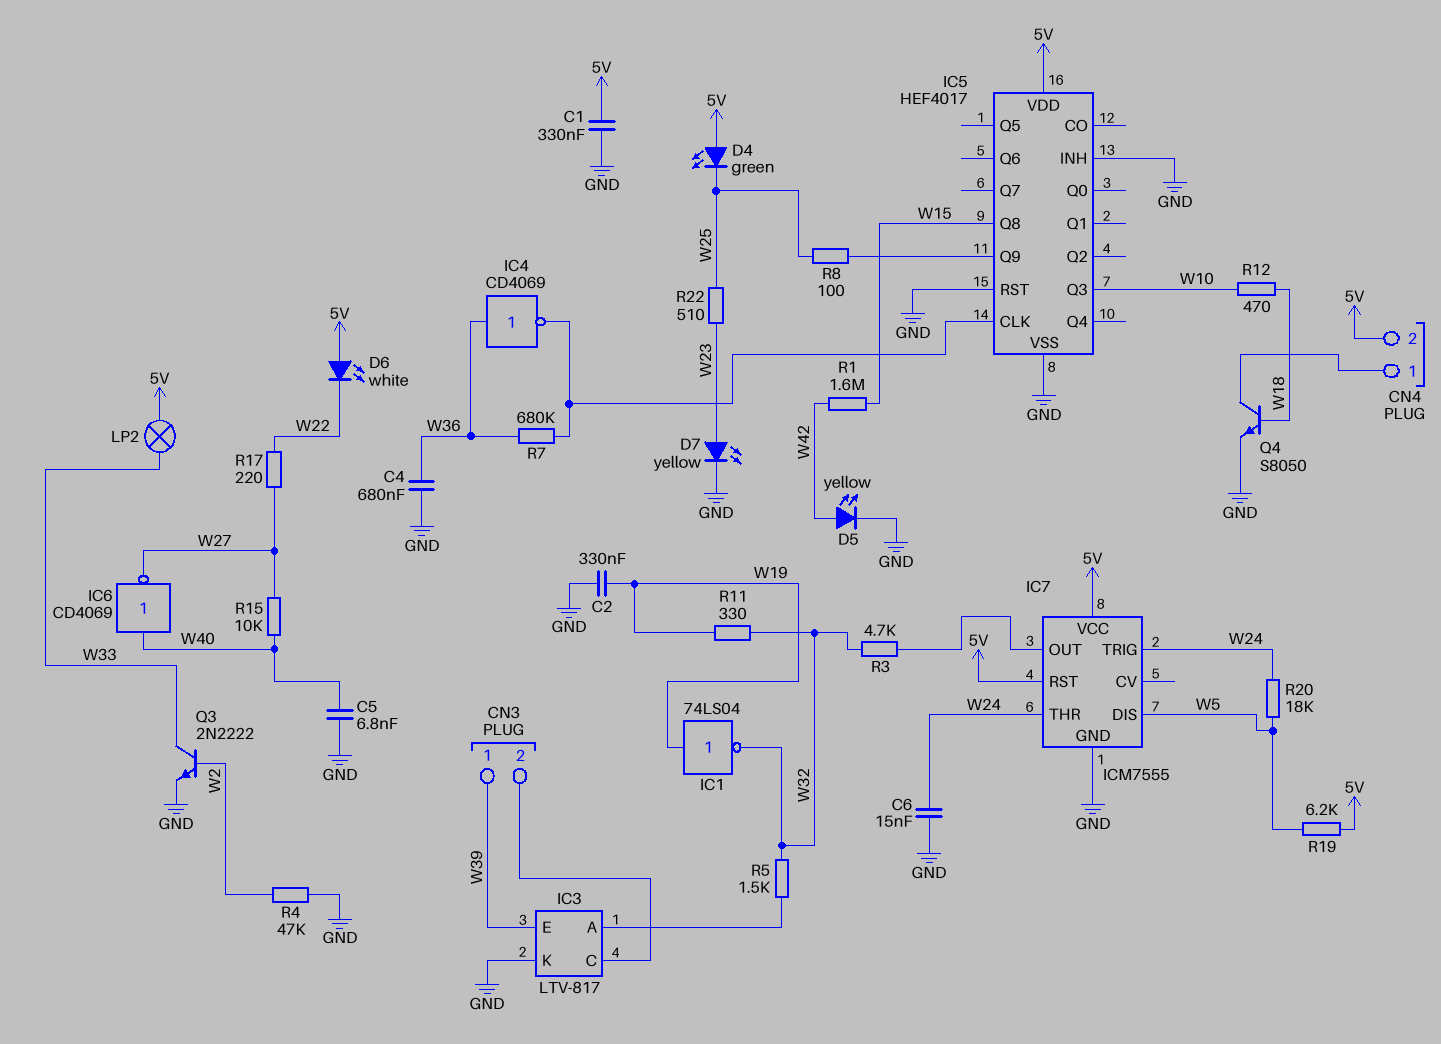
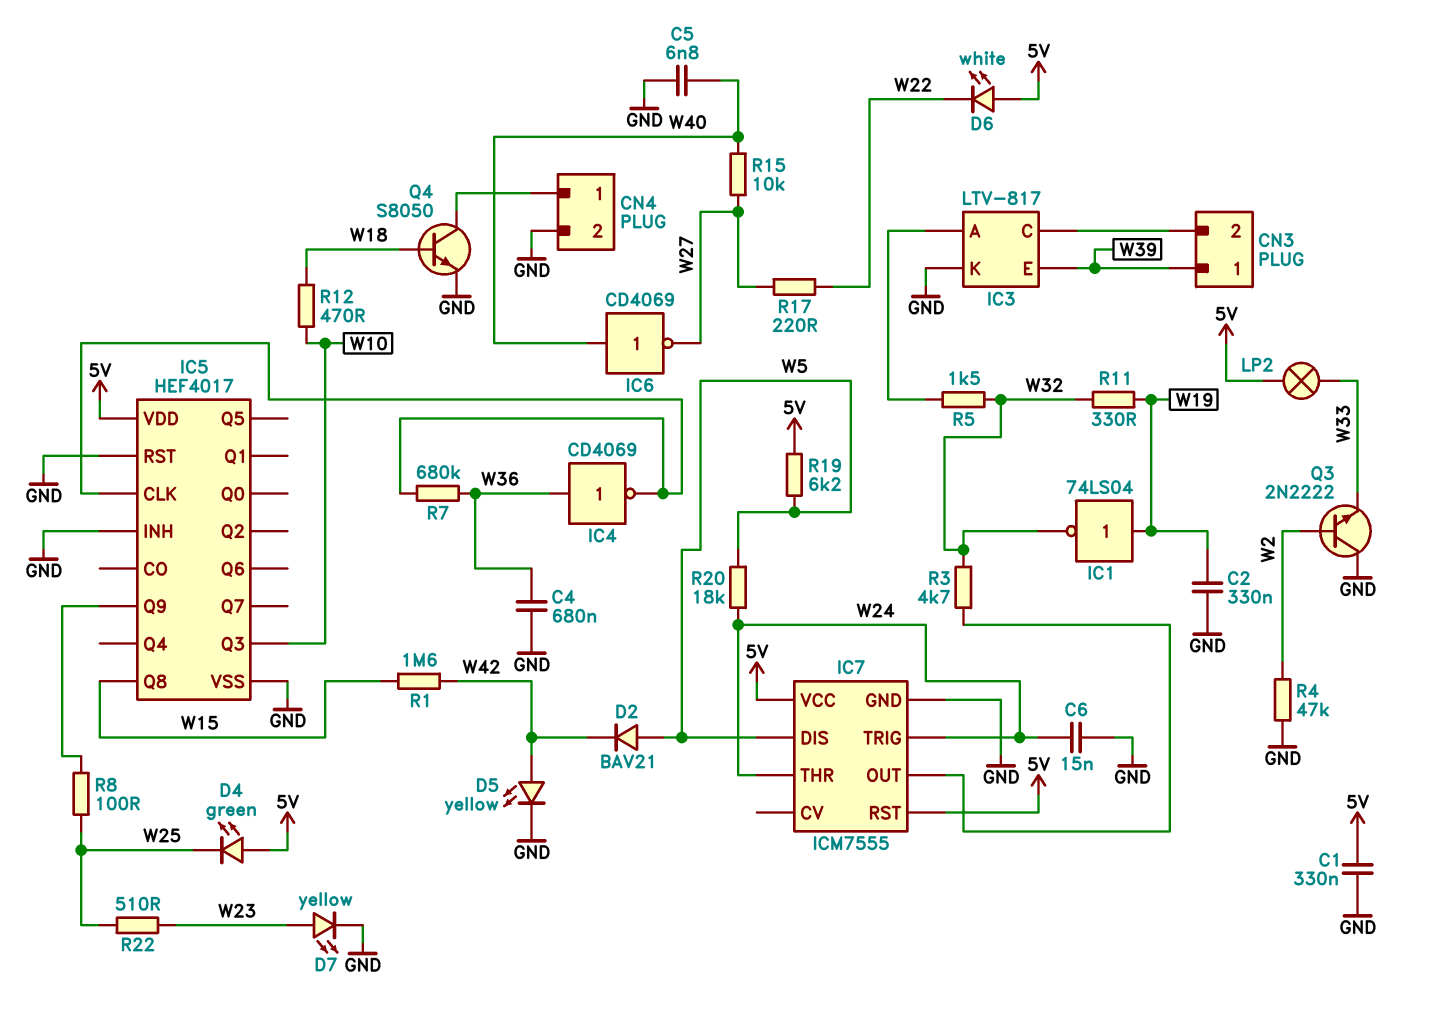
CN4 pin 2: 5V -> GND
D2: none -> diode BAV21 (A W5, K W42)
Q3: NPN 2N2222 (B W2, C W33, E GND) -> NPN 2N2222 (B W2, C GND, E W33)

